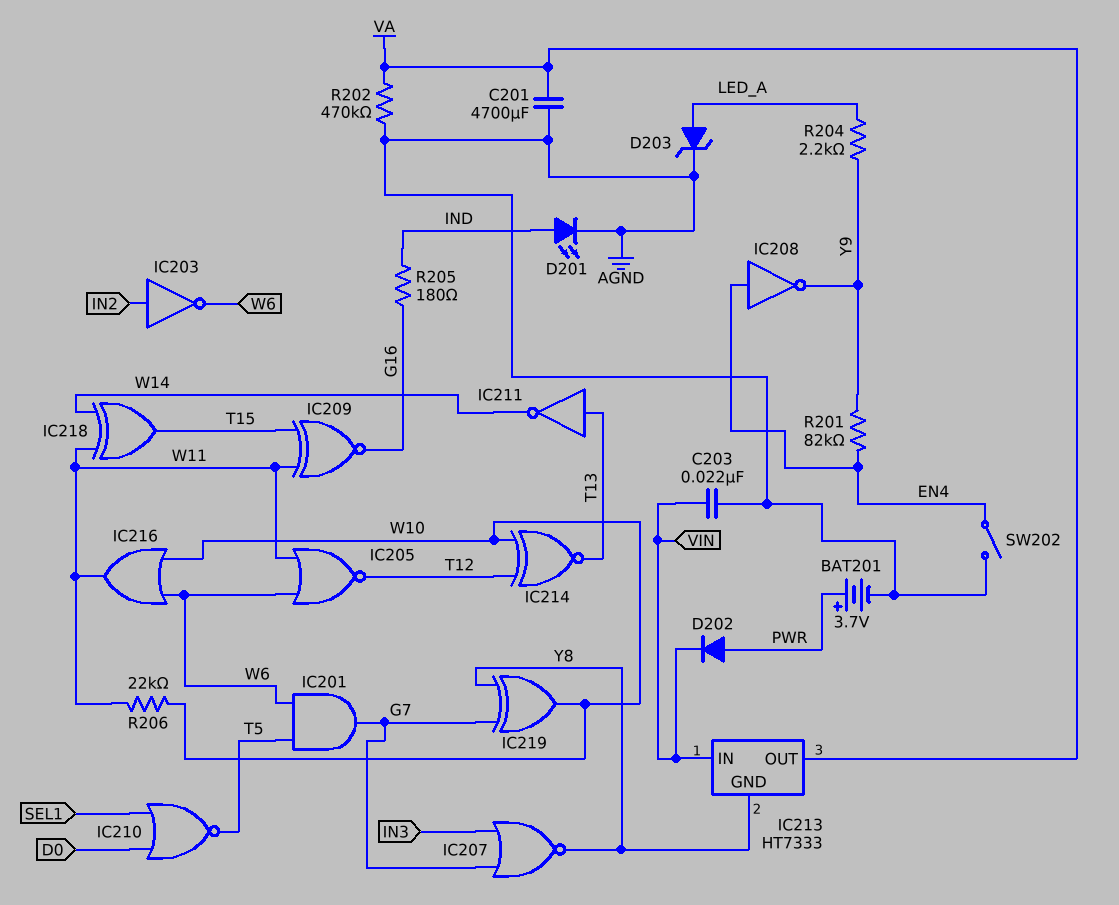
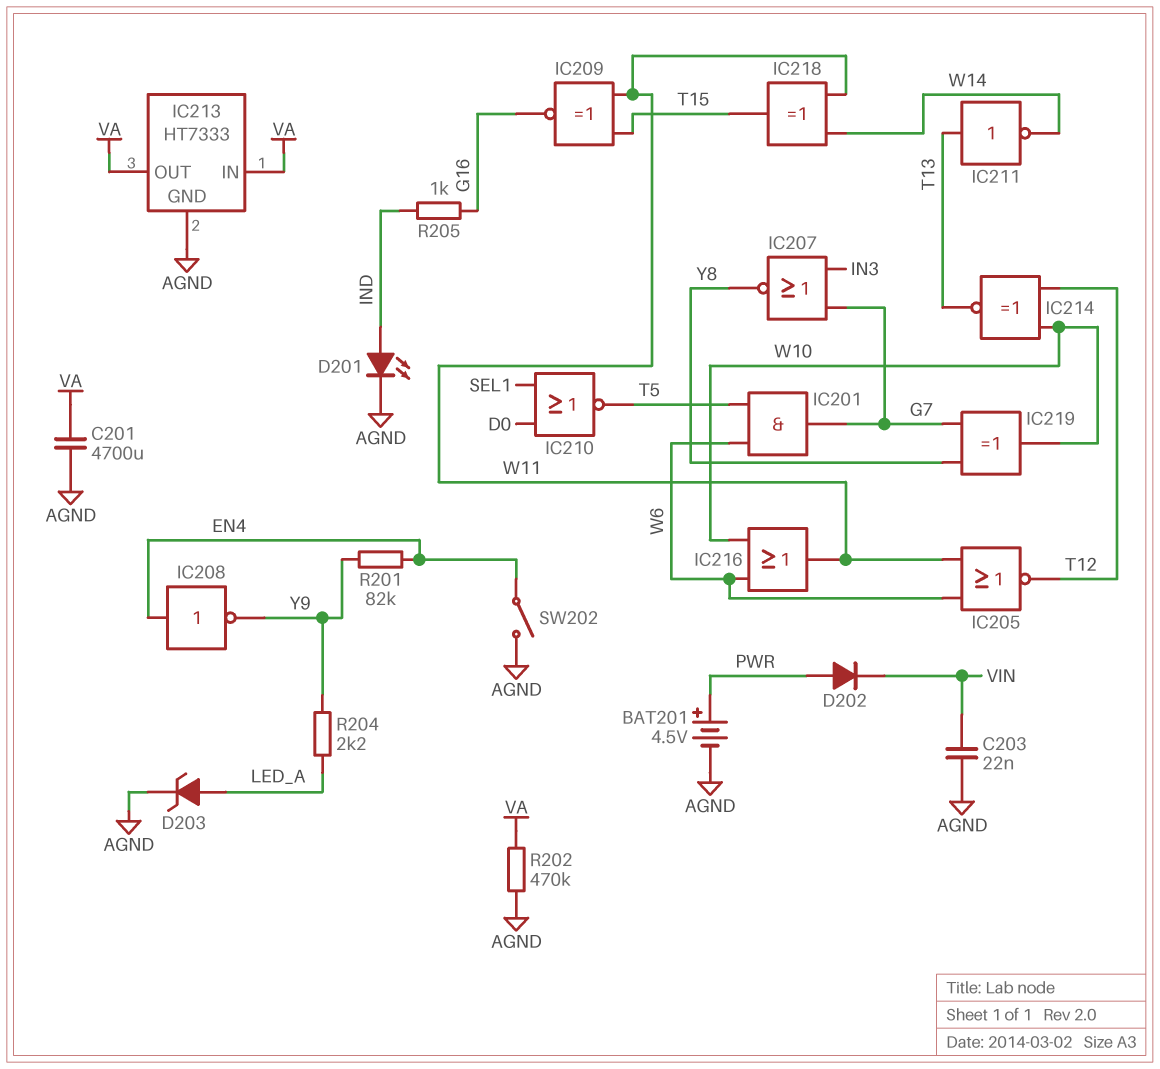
BAT201: 3.7V (plus PWR, minus AGND) -> 4.5V (plus PWR, minus AGND)
IC203: NOT (in IN2, out W6) -> none
IC213 pin GND: Y8 -> AGND
IC213 pin IN: VIN -> VA
R205: 180 (G16, IND) -> 1k (G16, IND)
R206: 22k (W10, W11) -> none

